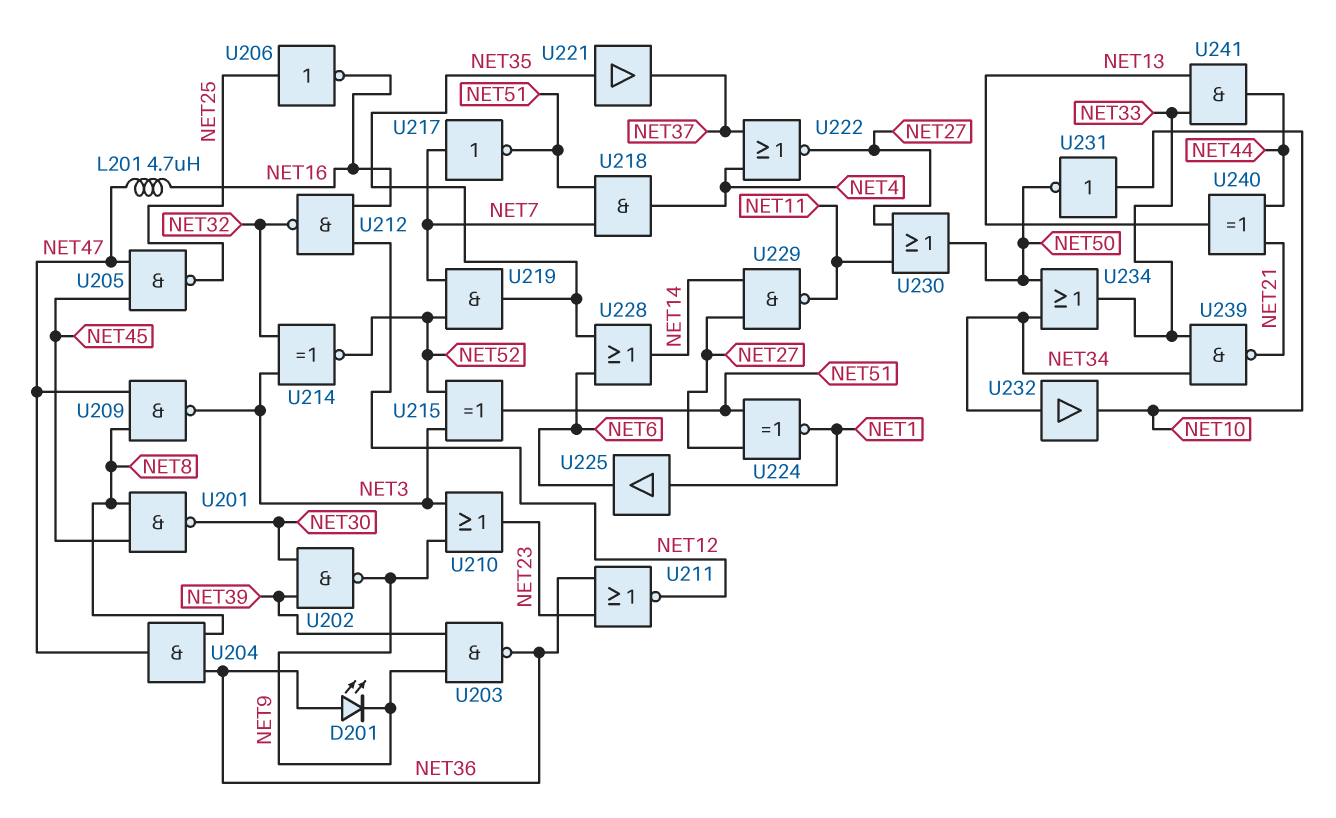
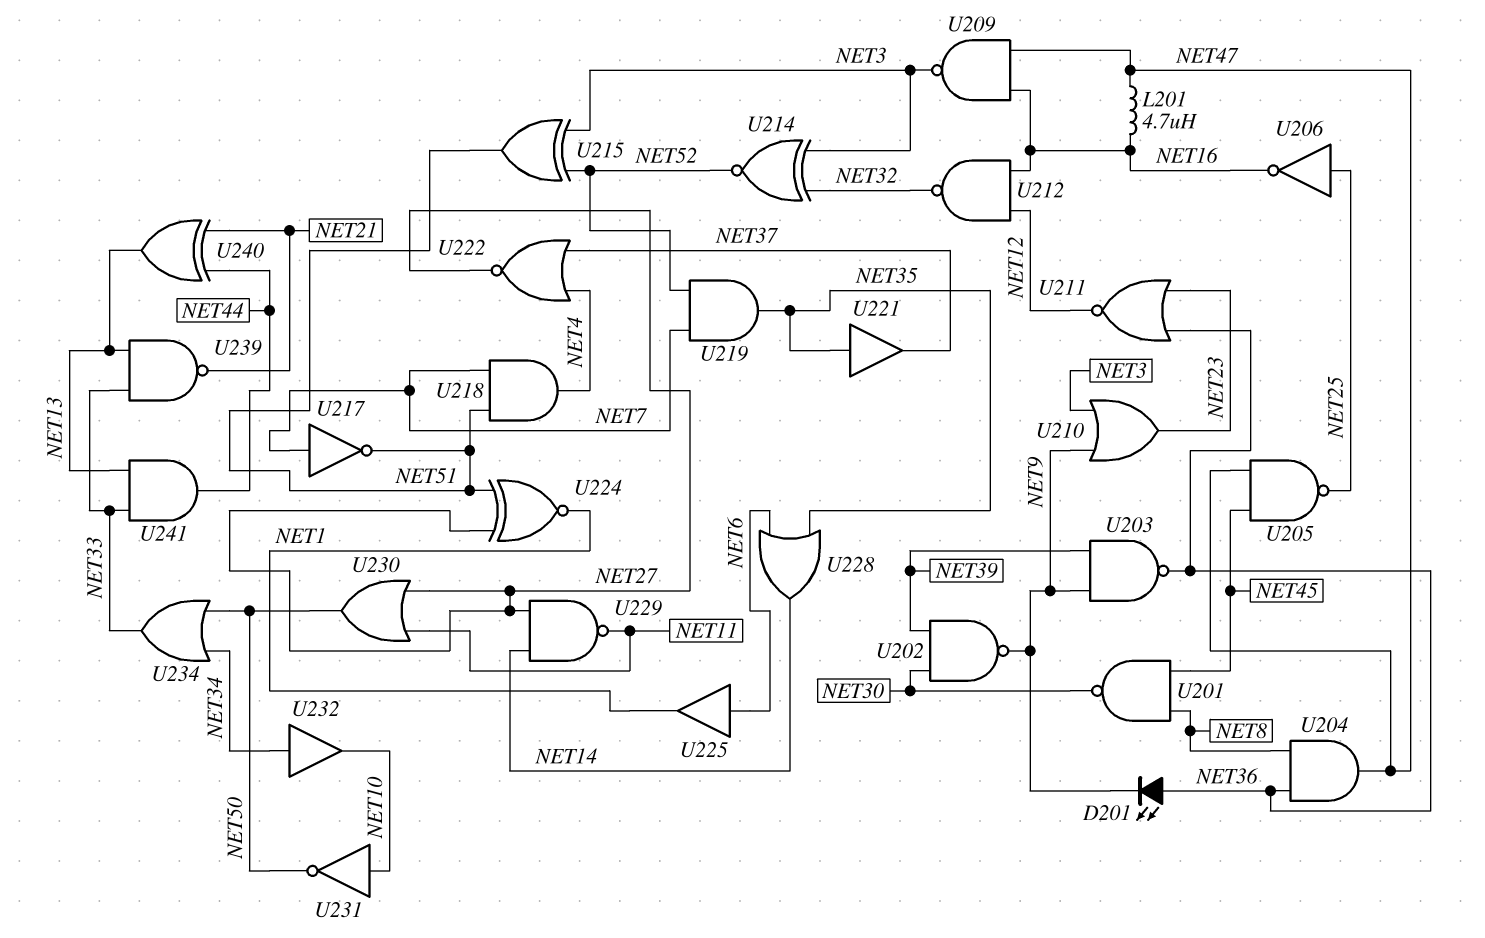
U209: NAND (in NET8, in NET47, out NET3) -> NAND (in NET16, in NET47, out NET3)
U225: buffer (in NET1, out NET6) -> buffer (in NET6, out NET1)
U239: NAND (in NET33, in NET34, out NET21) -> NAND (in NET13, in NET33, out NET21)

